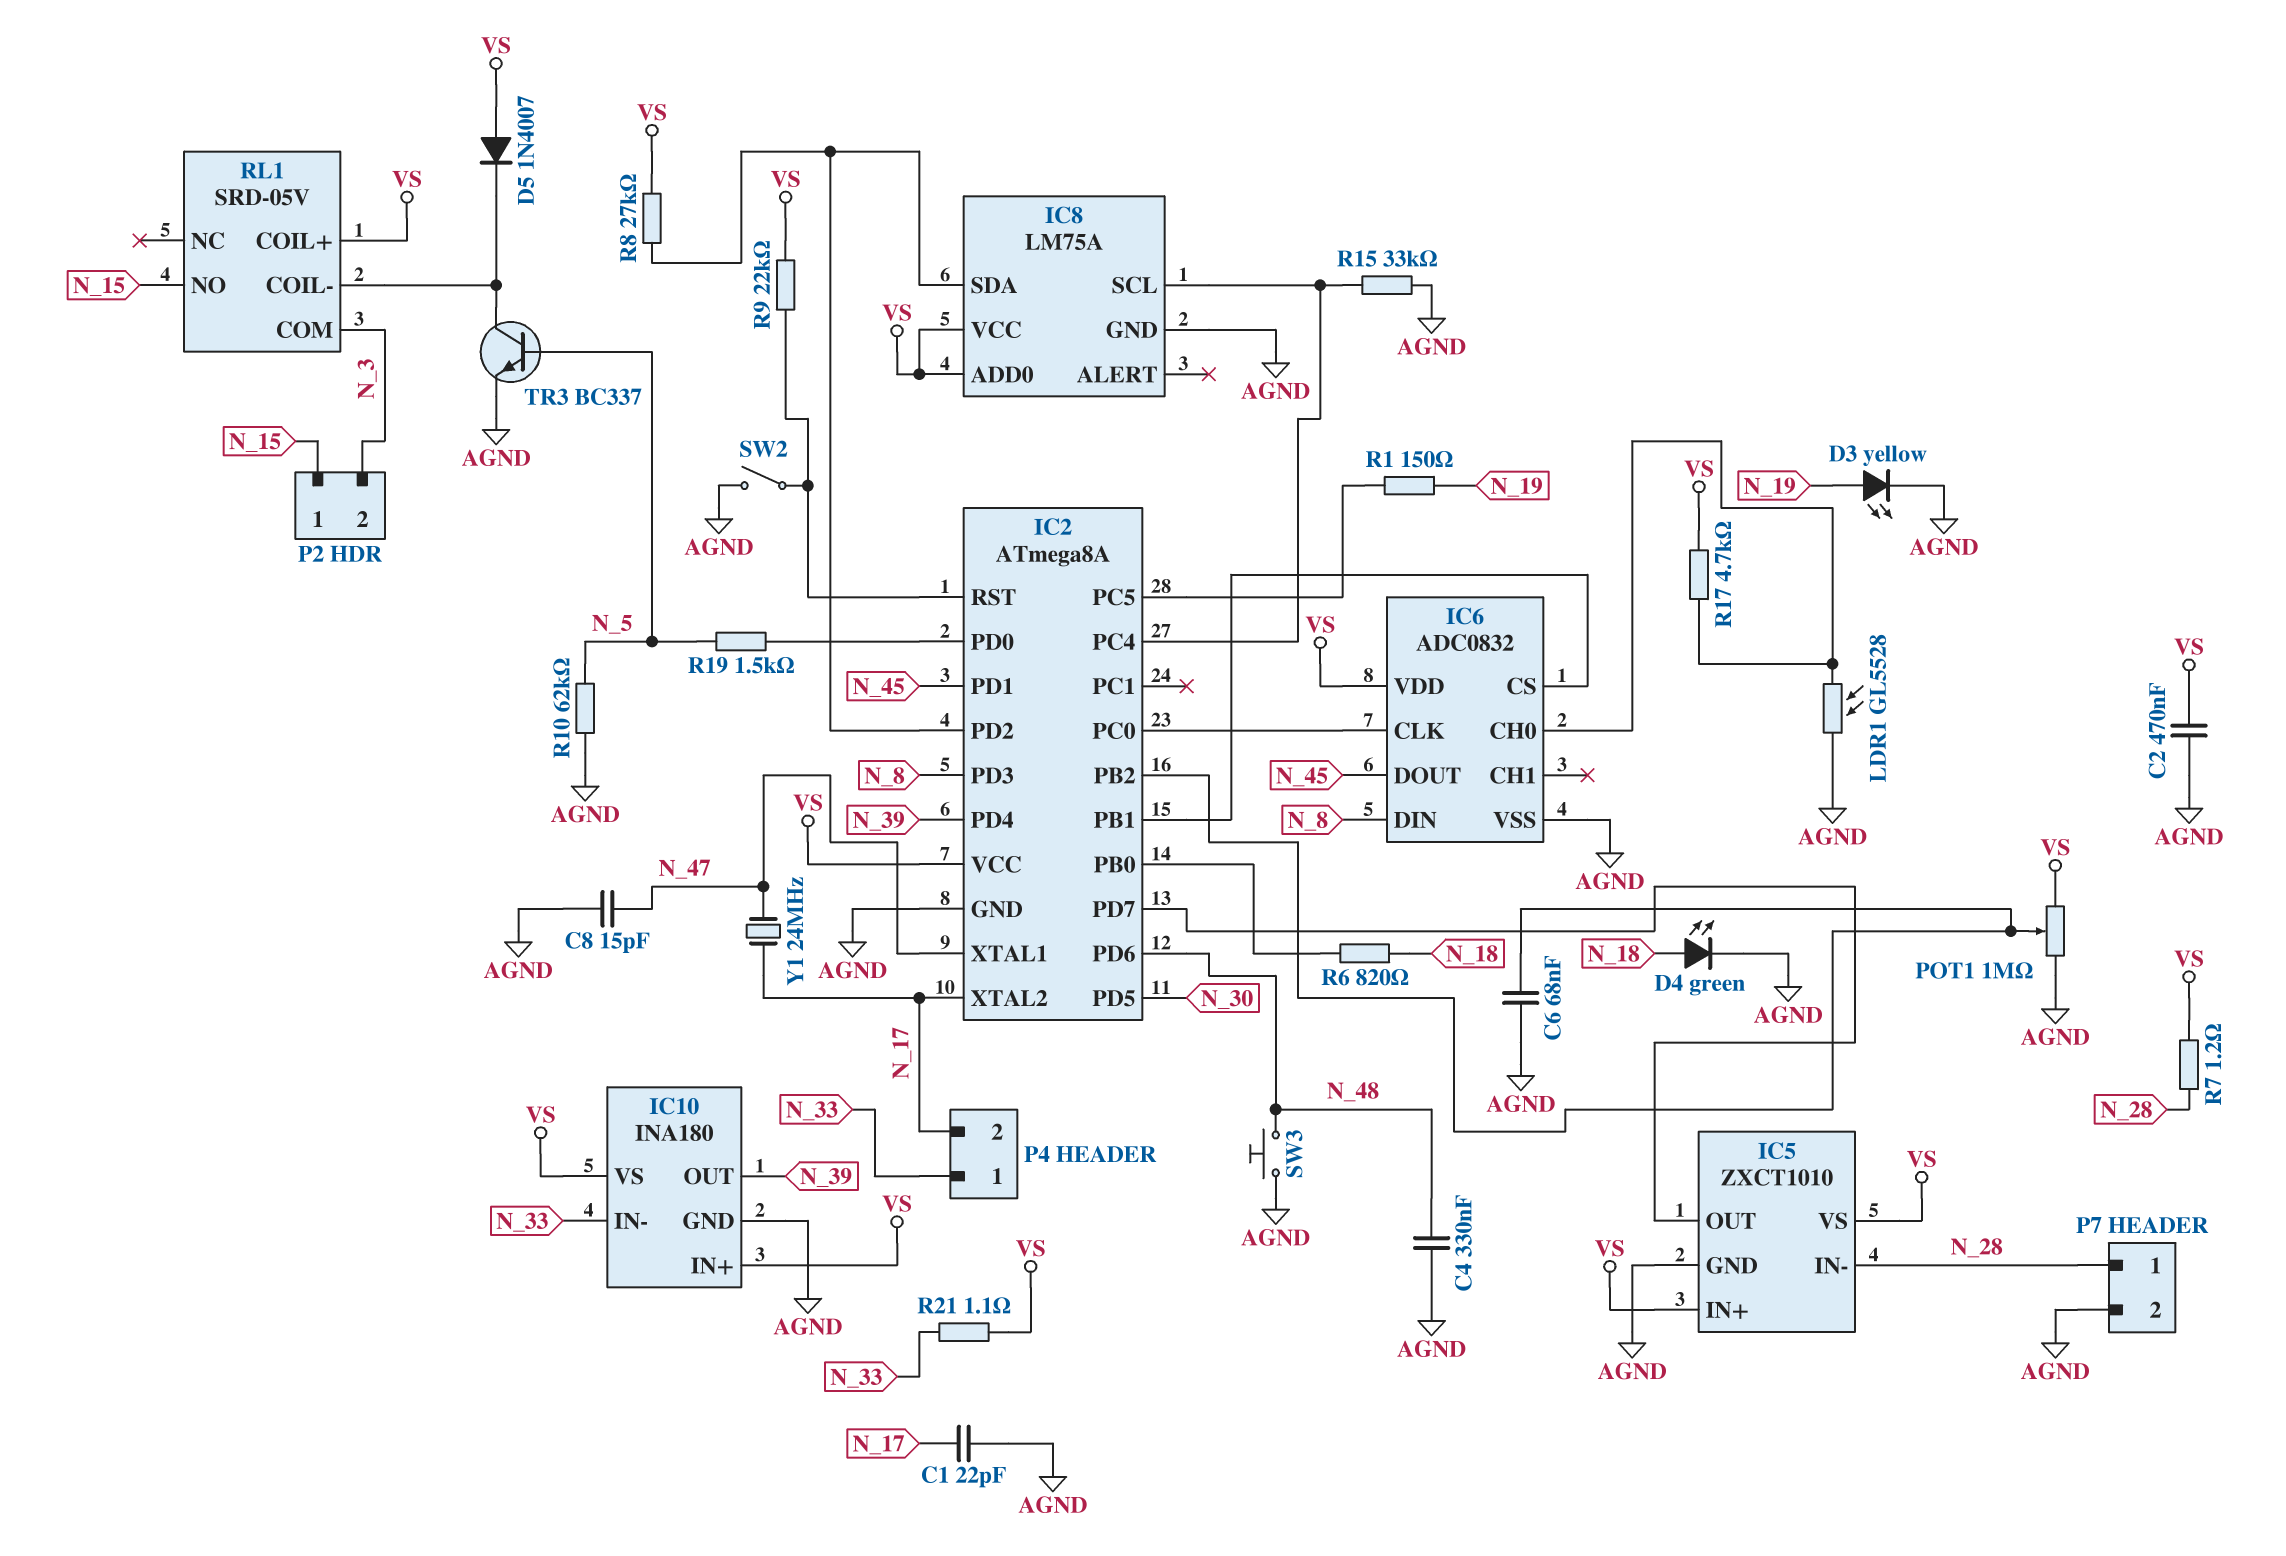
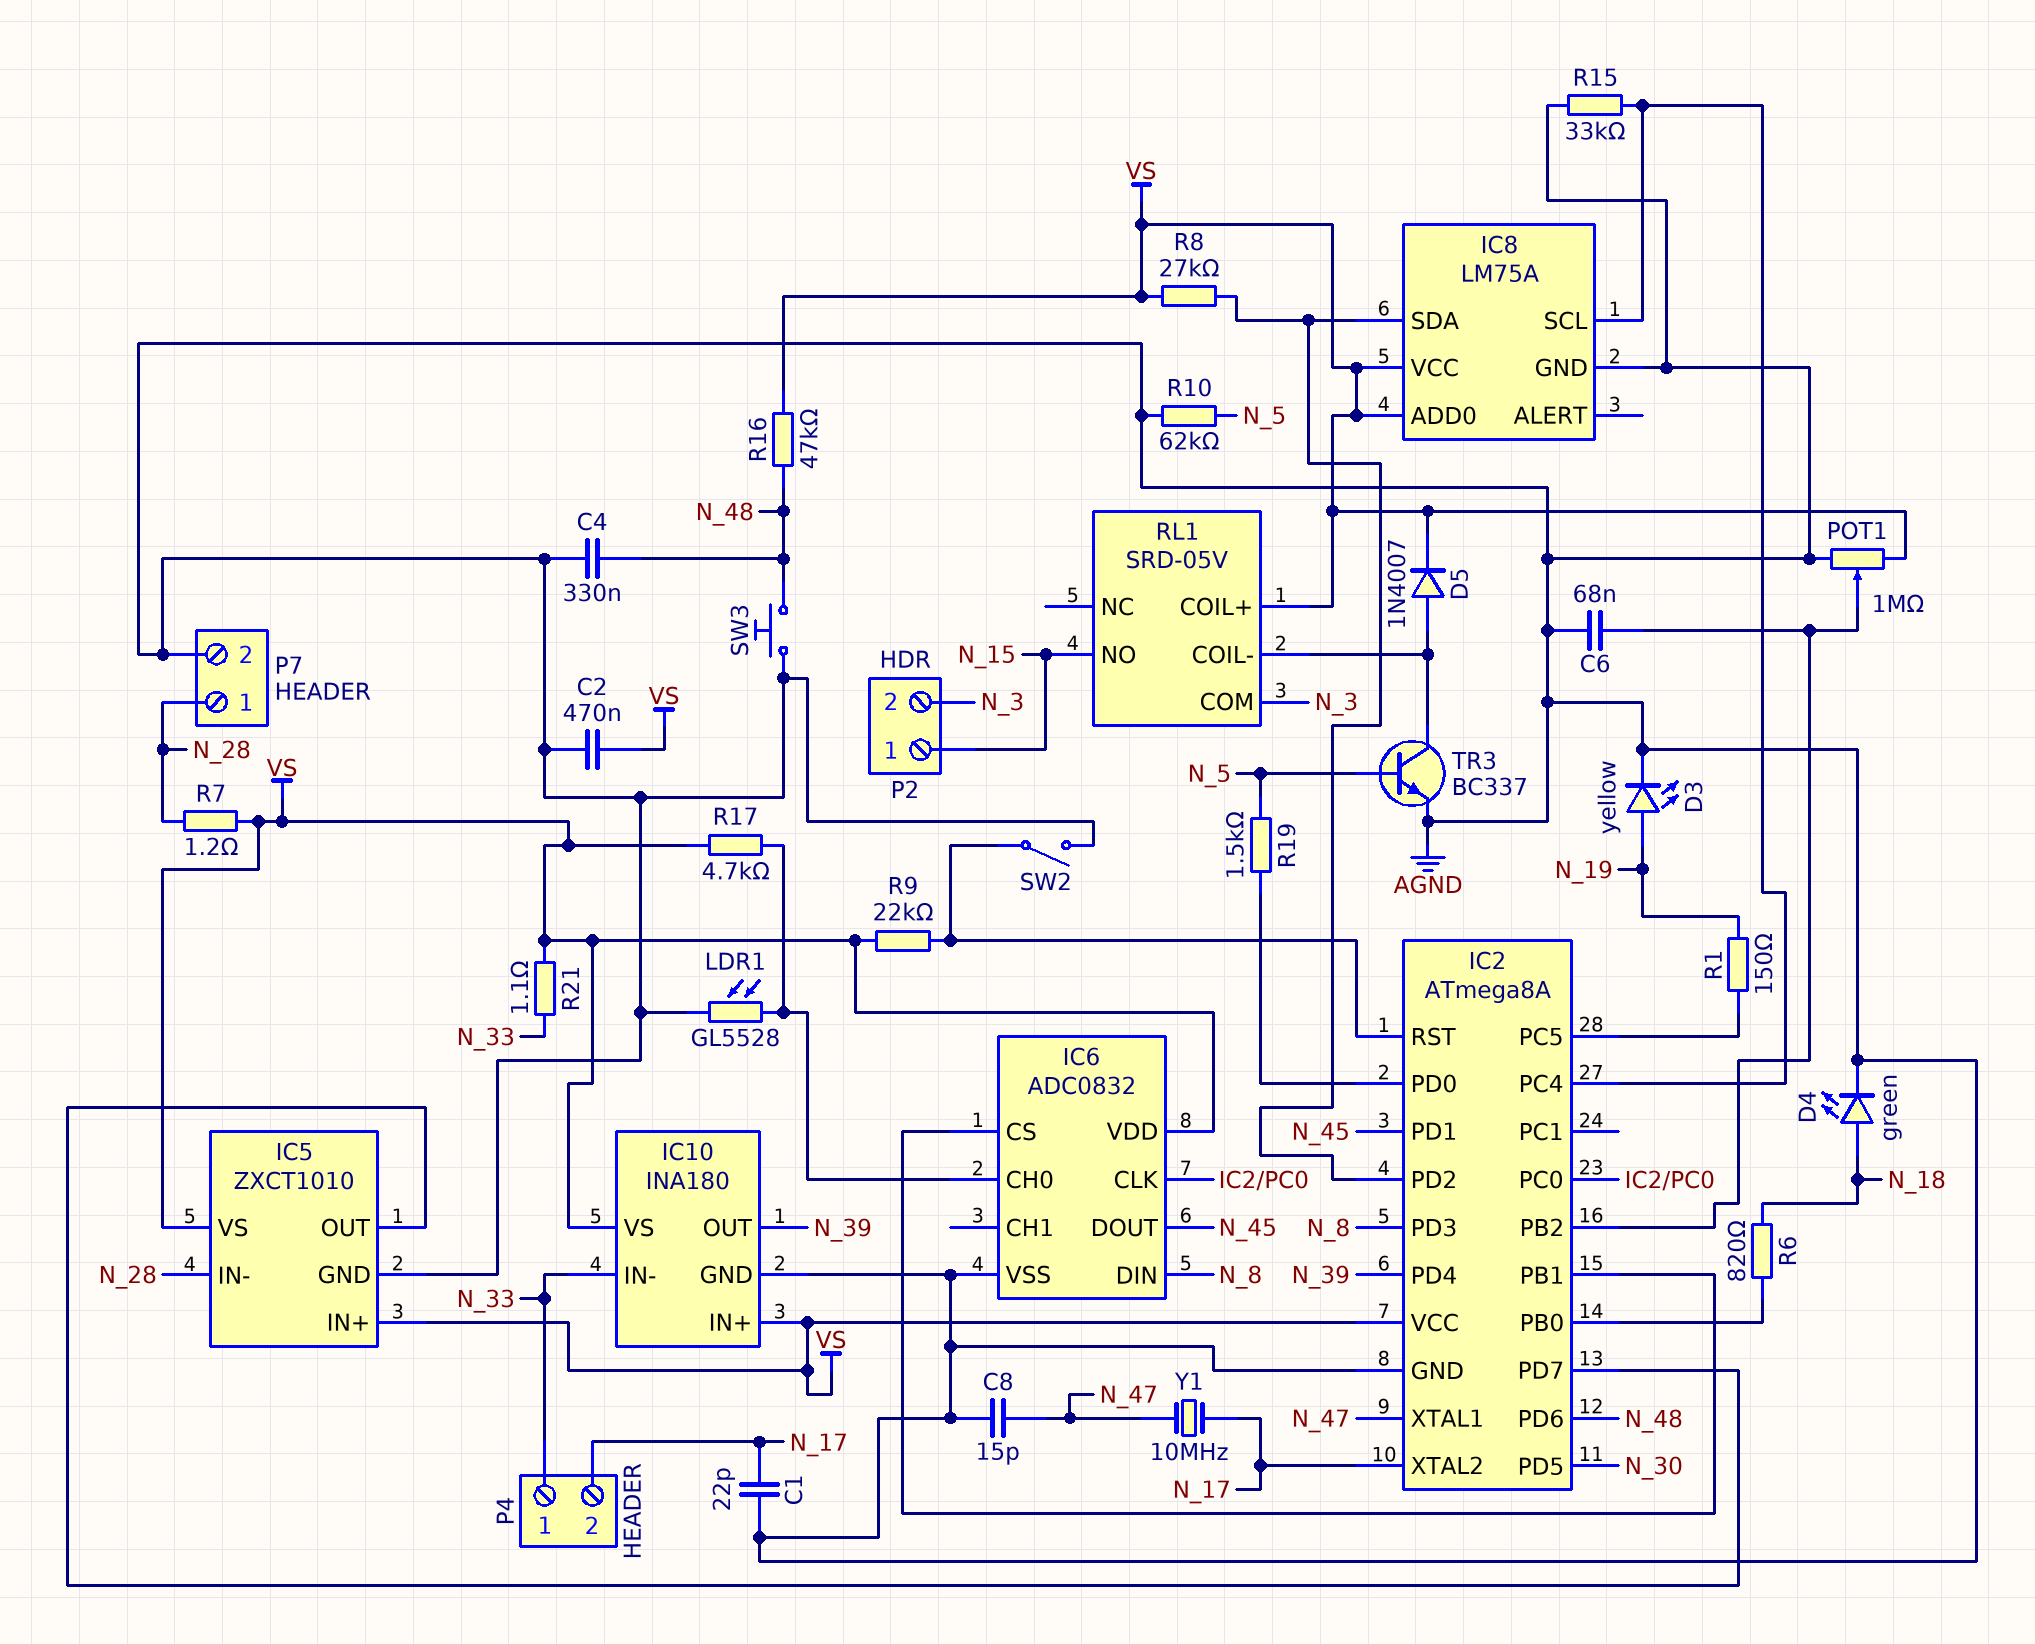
D5: diode 1N4007 (A VS, K RL1/COIL-) -> diode 1N4007 (A RL1/COIL-, K VS)
R16: none -> 47k (N_48, VS)
Y1: 24MHz (N_17, N_47) -> 10MHz (N_17, N_47)

